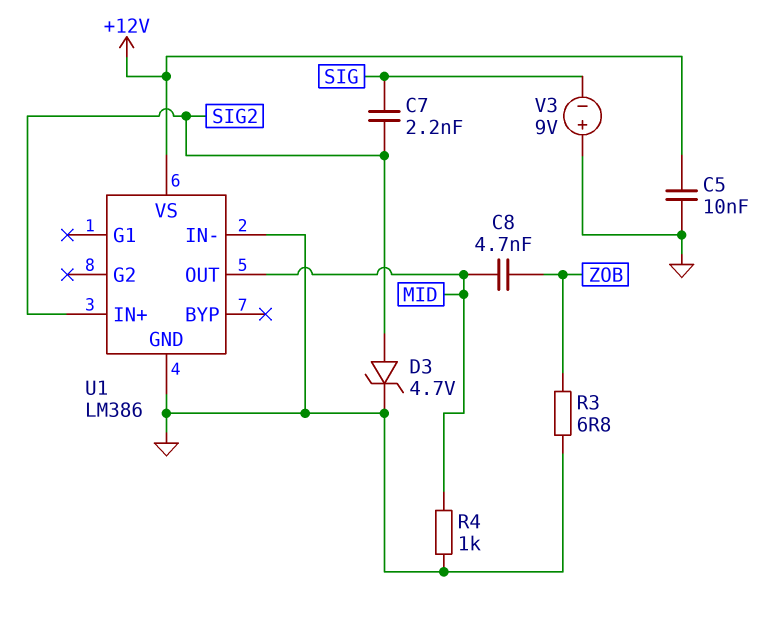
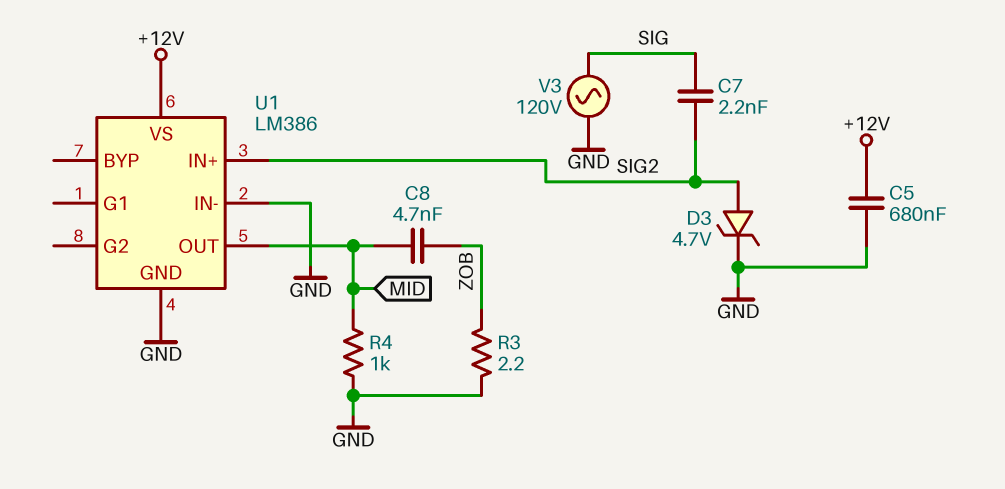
C5: 10nF (+12V, GND) -> 680nF (+12V, GND)
R3: 6.8 (GND, ZOB) -> 2.2 (GND, ZOB)
V3: 9V (plus GND, minus SIG) -> AC 120V (GND, SIG)

